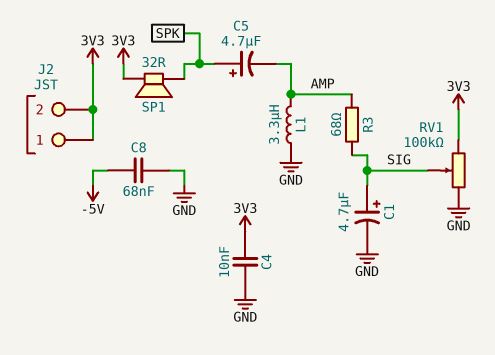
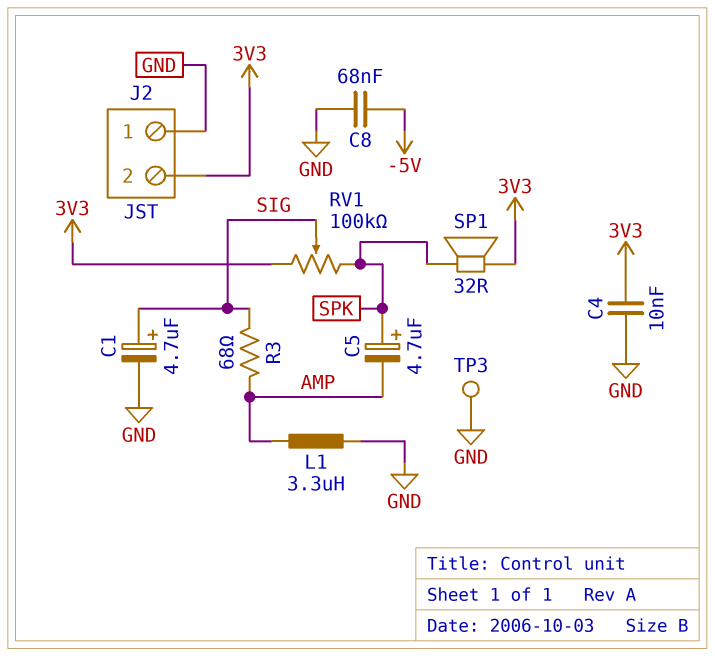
J2 pin 1: 3V3 -> GND
RV1: 100k (3V3, GND, wiper SIG) -> 100k (3V3, SPK, wiper SIG)
TP3: none -> test point (GND)

